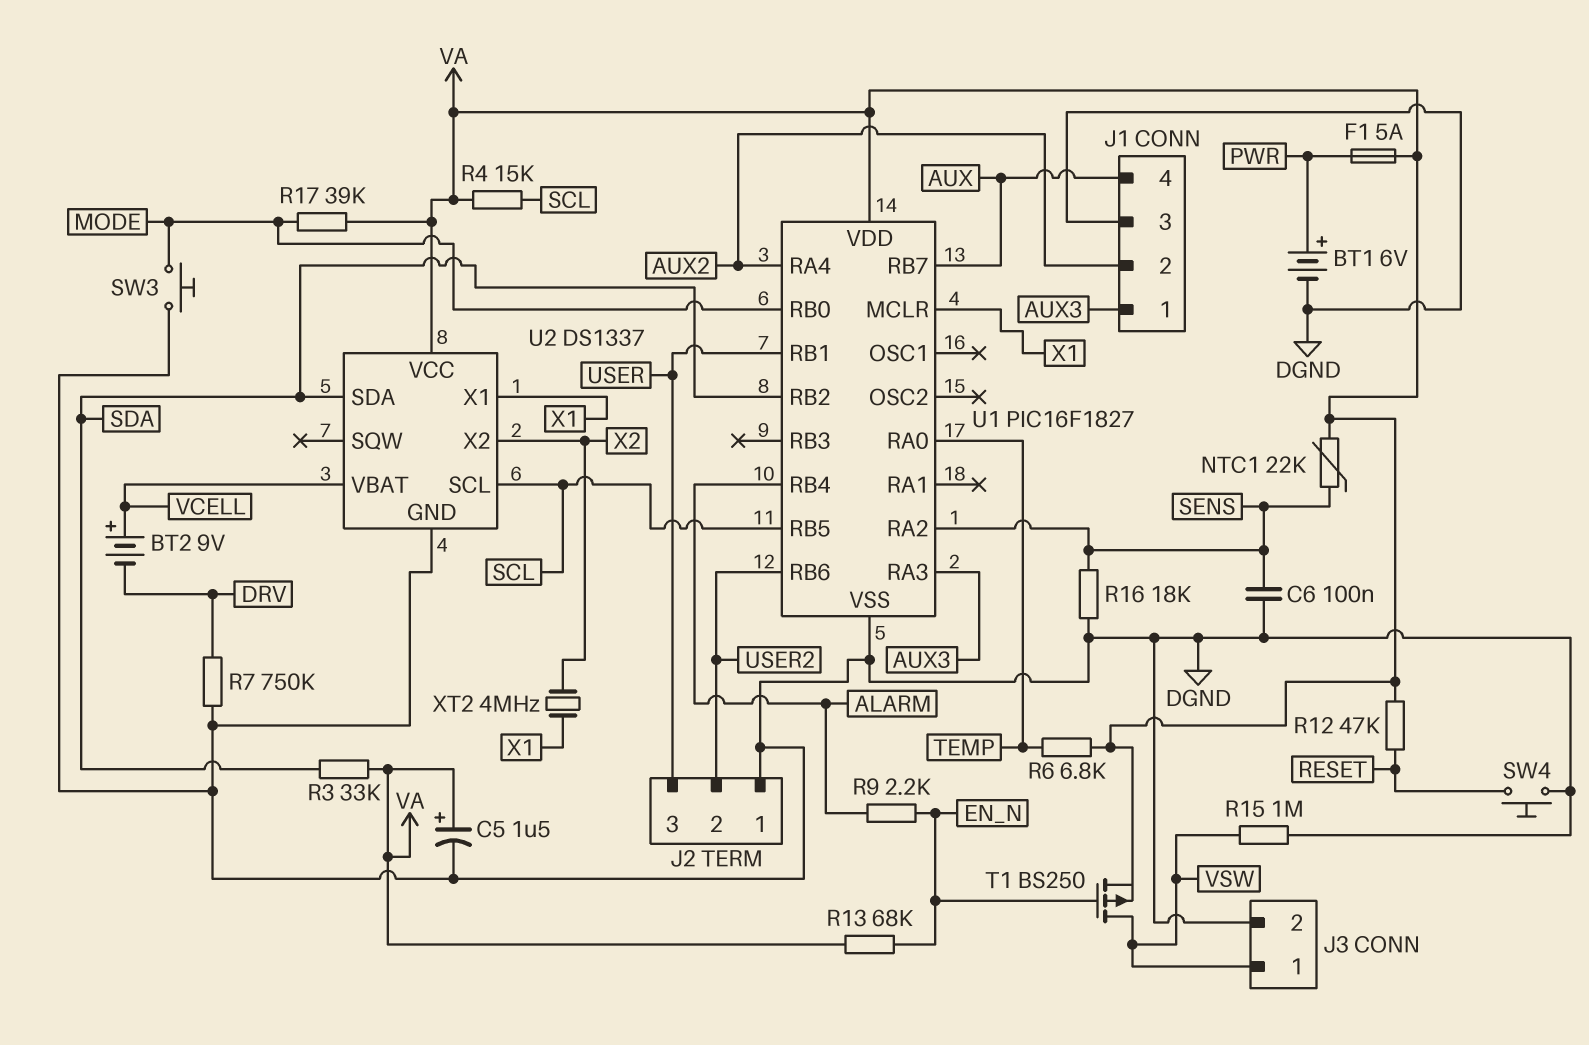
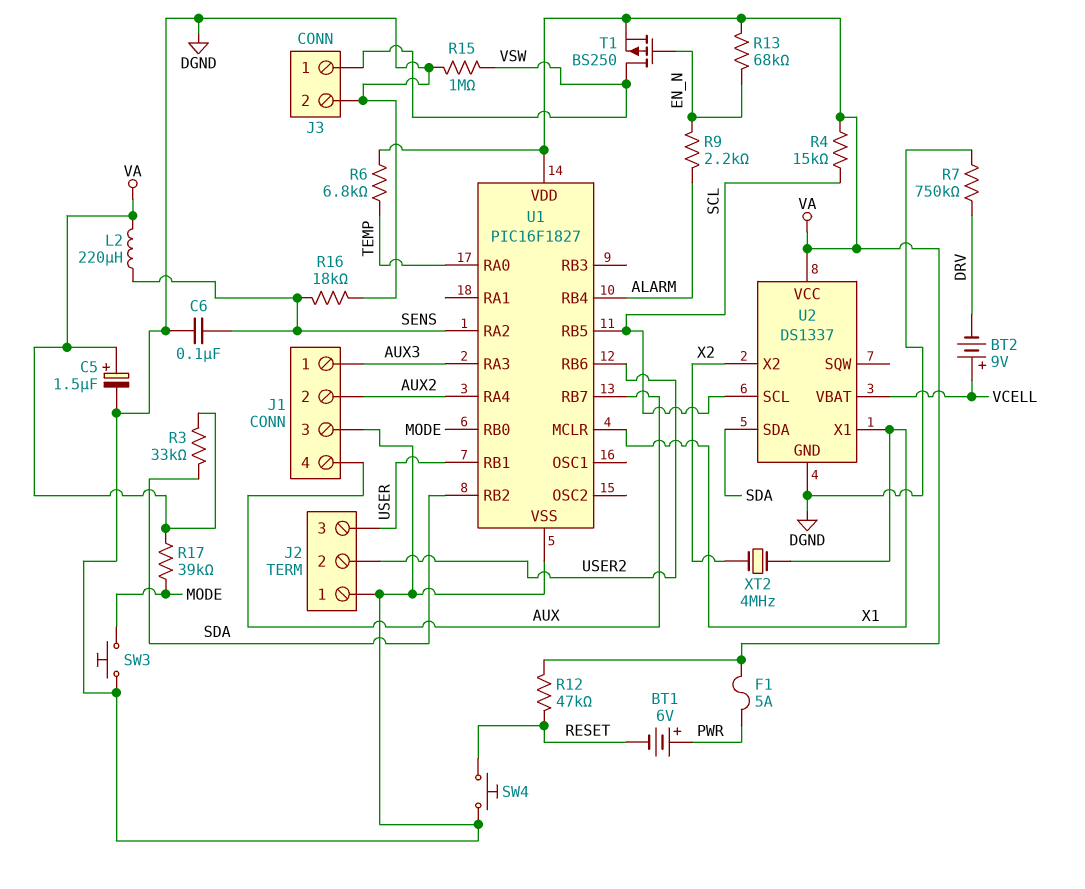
BT1: 6V (plus PWR, minus DGND) -> 6V (plus PWR, minus RESET)
L2: none -> 220uH (SENS, VA)
NTC1: 22k (SENS, VA) -> none

